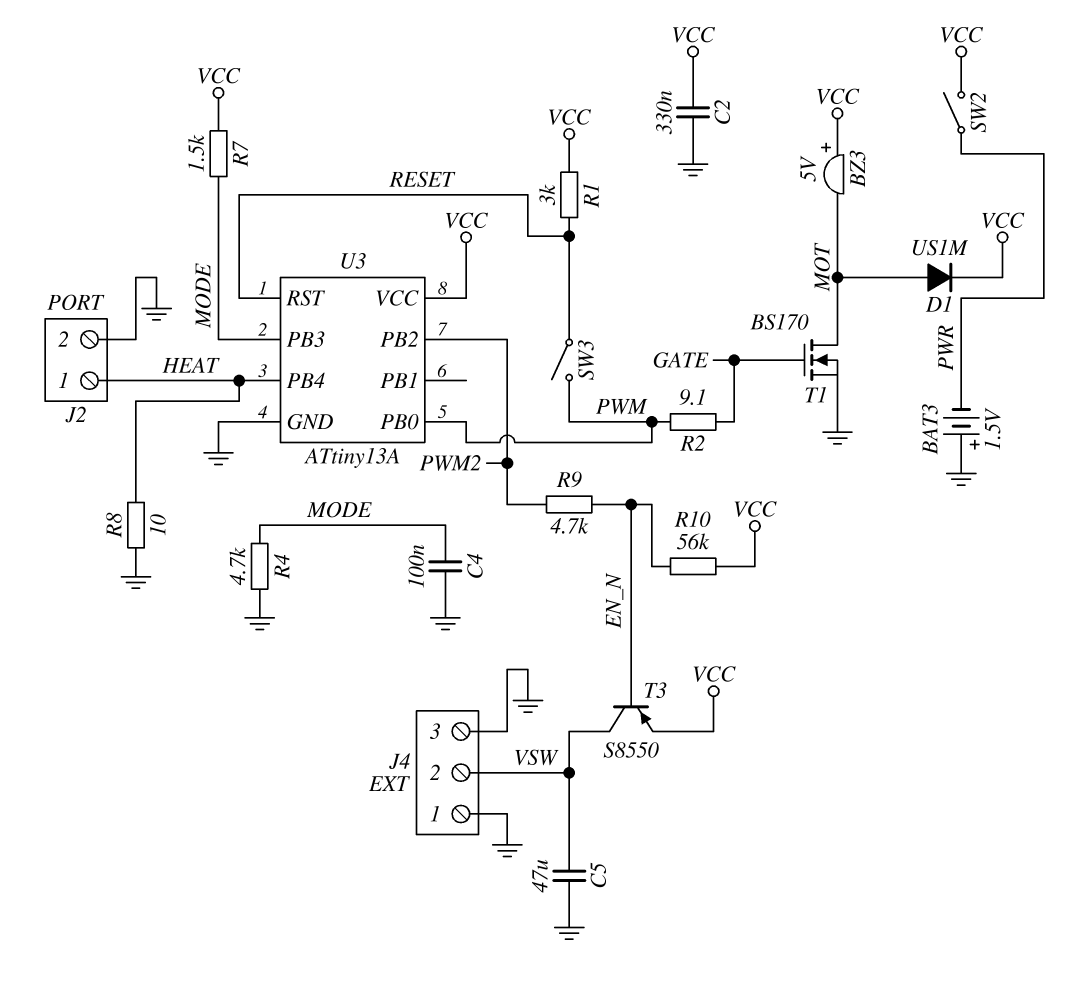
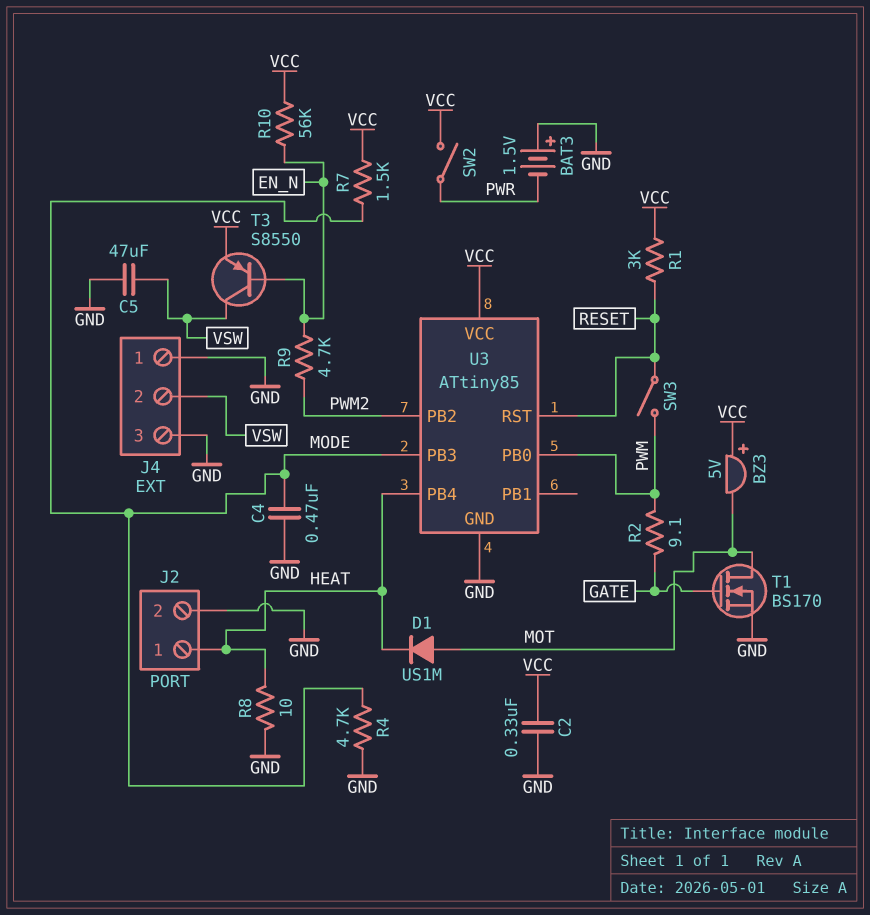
C4: 100nF (GND, MODE) -> 470nF (GND, MODE)
D1: diode US1M (A MOT, K VCC) -> diode US1M (A MOT, K HEAT)
U3: ATtiny13A -> ATtiny85

